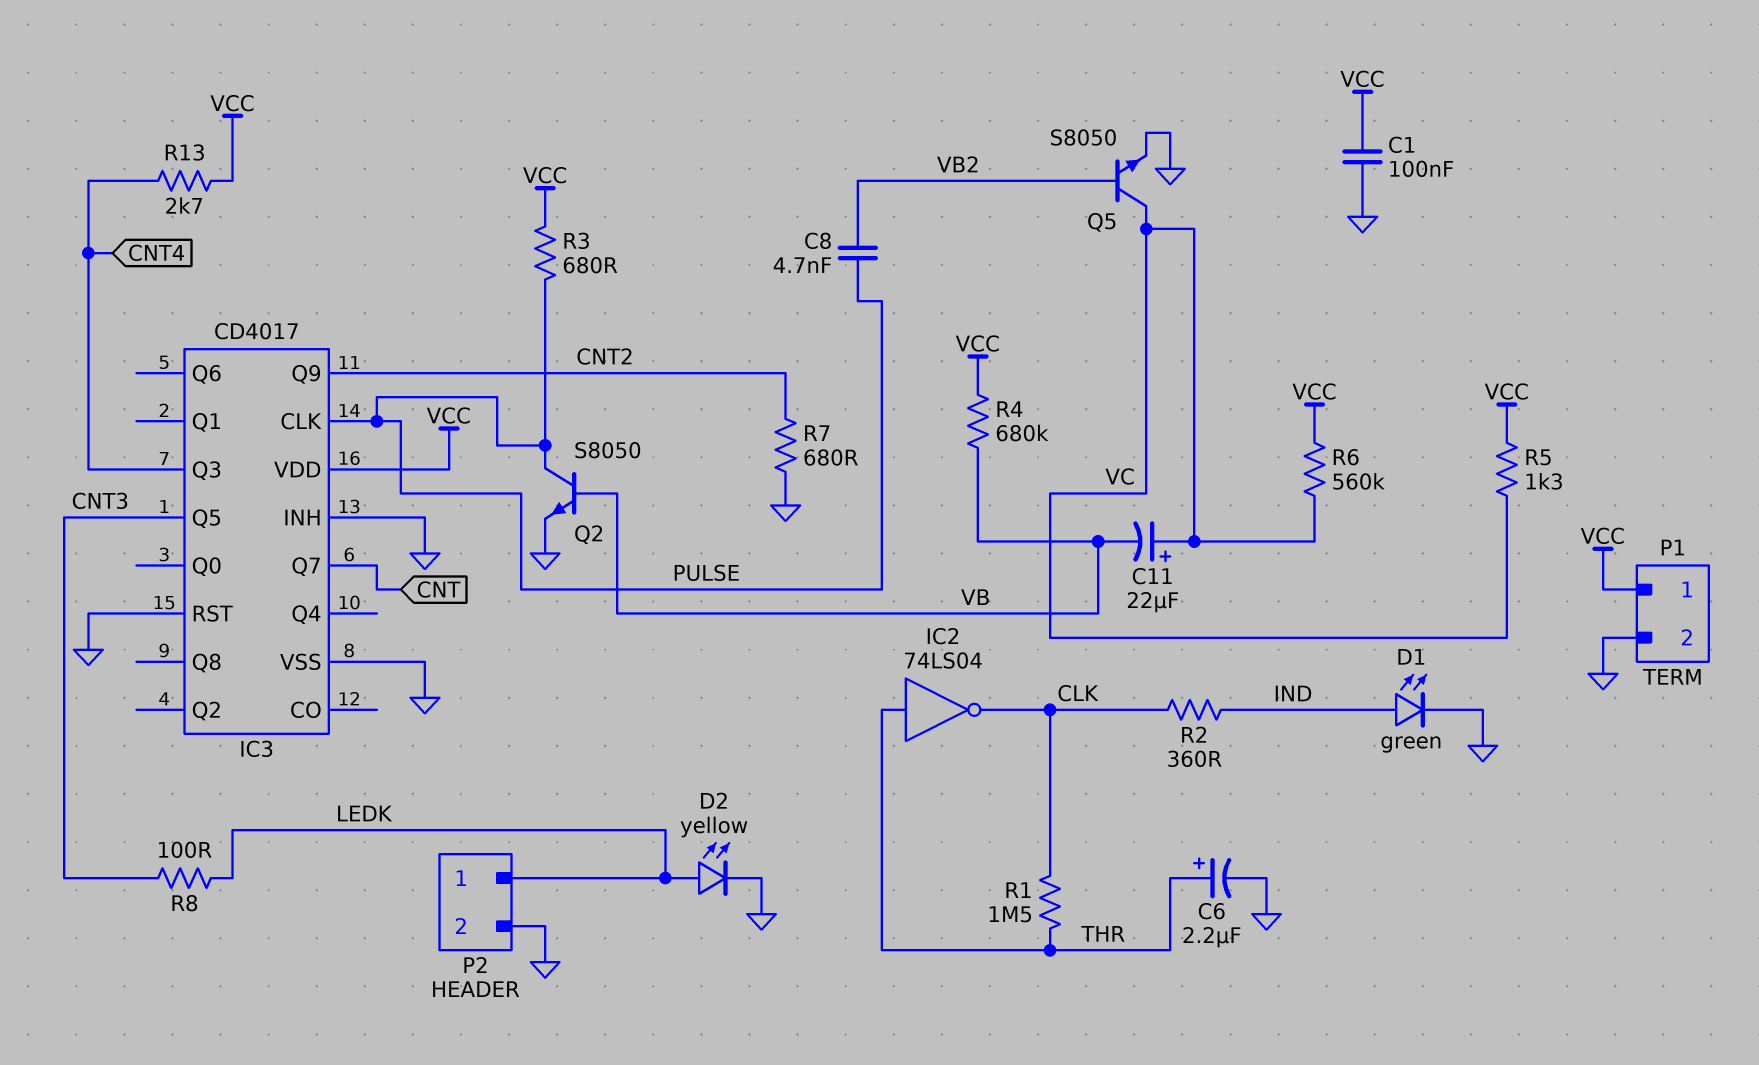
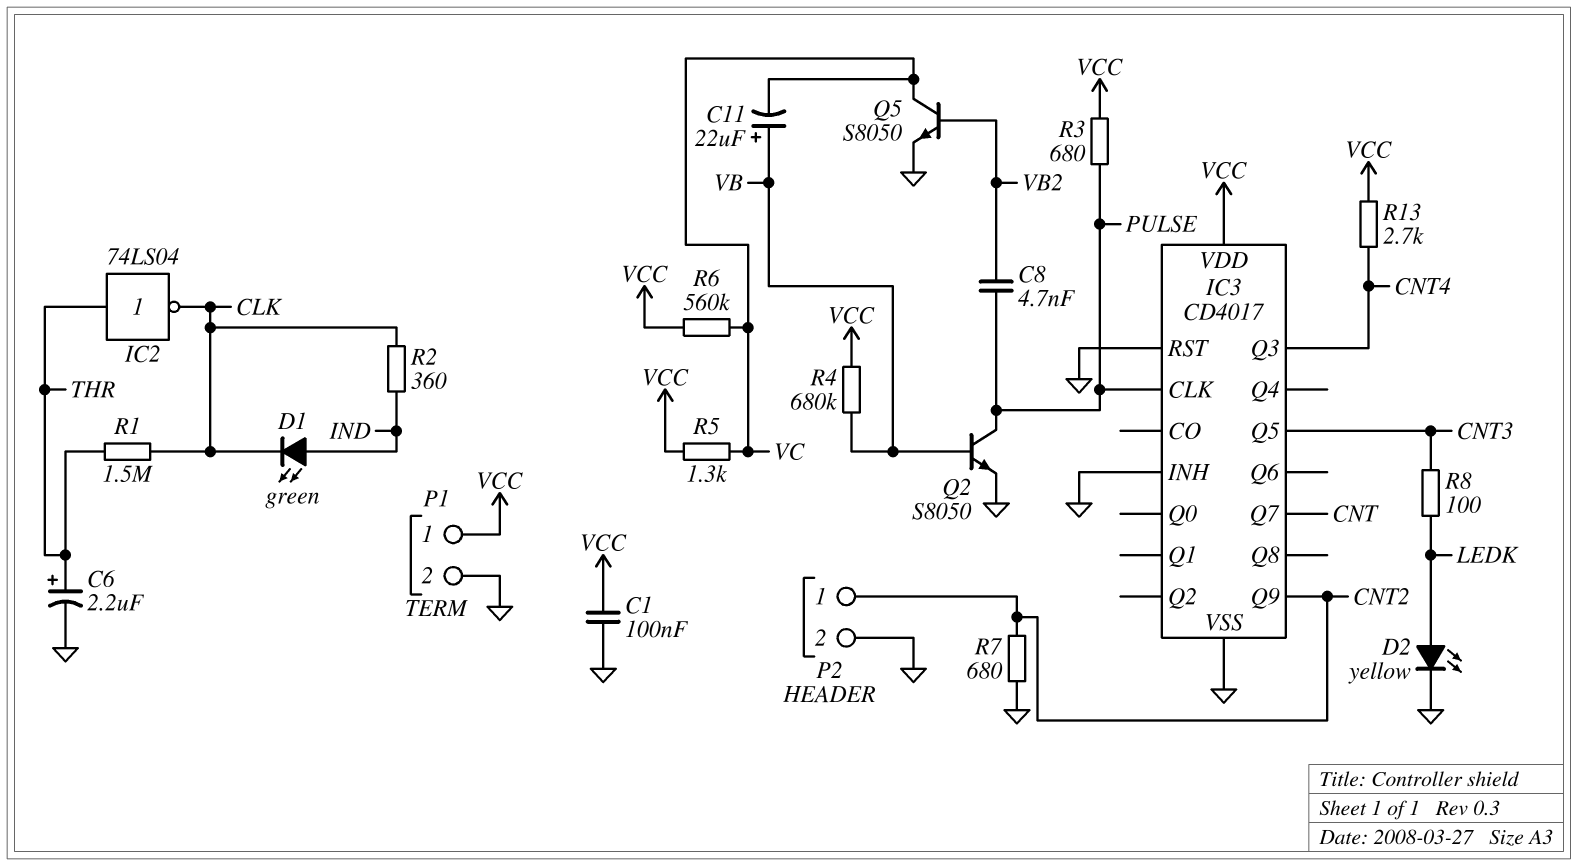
C11: 22uF (plus VC, minus VB) -> 22uF (plus VB, minus VC)
D1: LED green (A IND, K GND) -> LED green (A IND, K CLK)
P2 pin 1: LEDK -> CNT2

